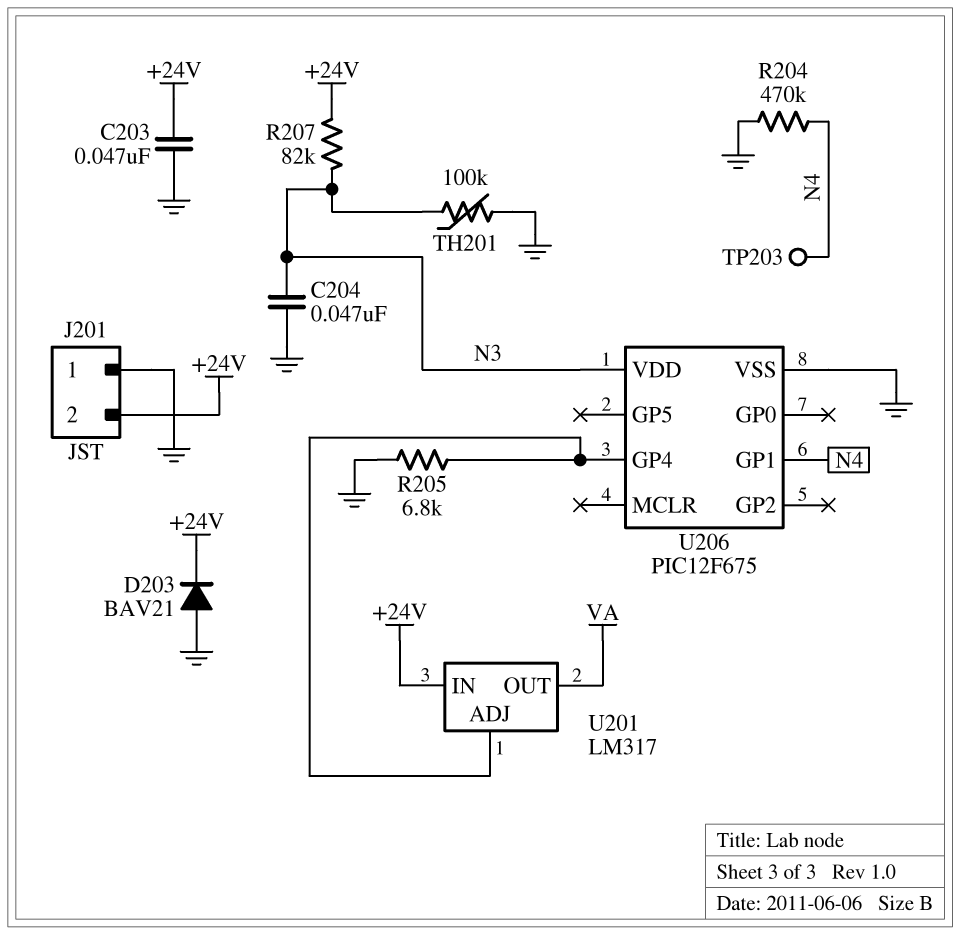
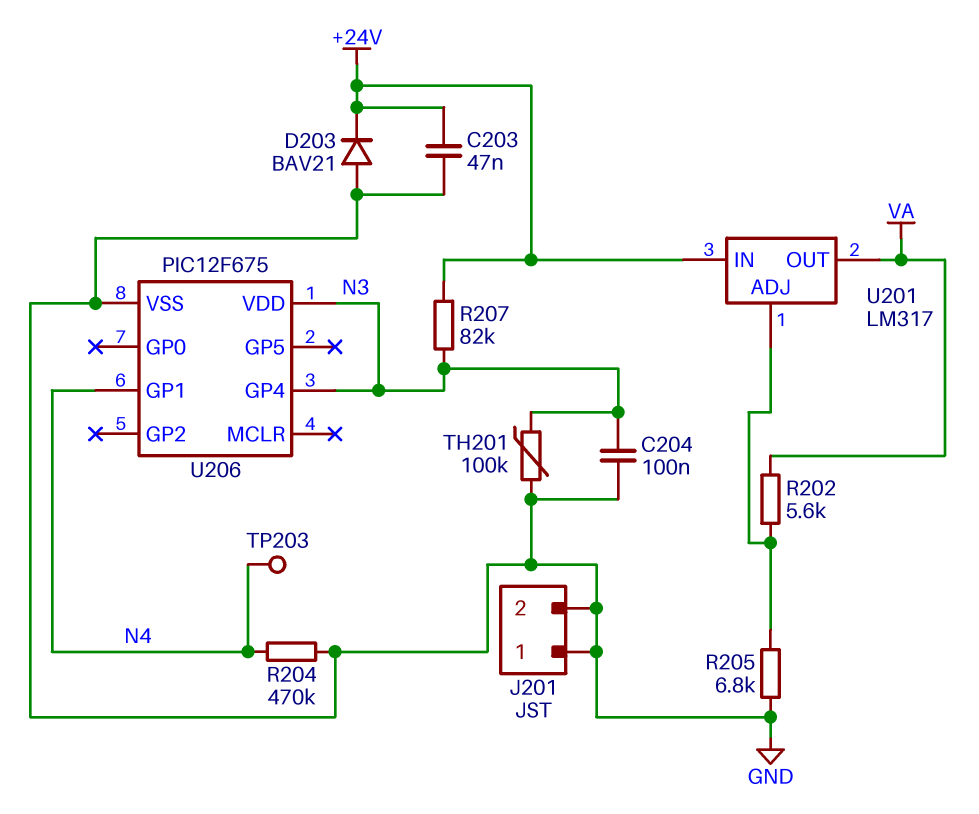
C204: 47nF (GND, N3) -> 100nF (GND, N3)
J201 pin 2: +24V -> GND
R202: none -> 5.6k (U201/ADJ, VA)
U206 pin GP4: U201/ADJ -> N3

